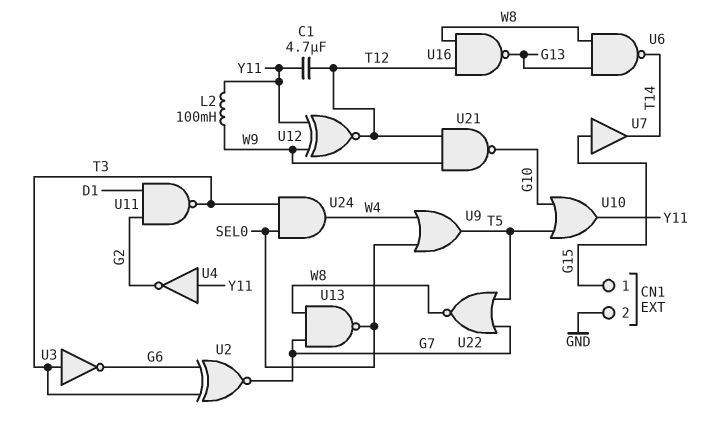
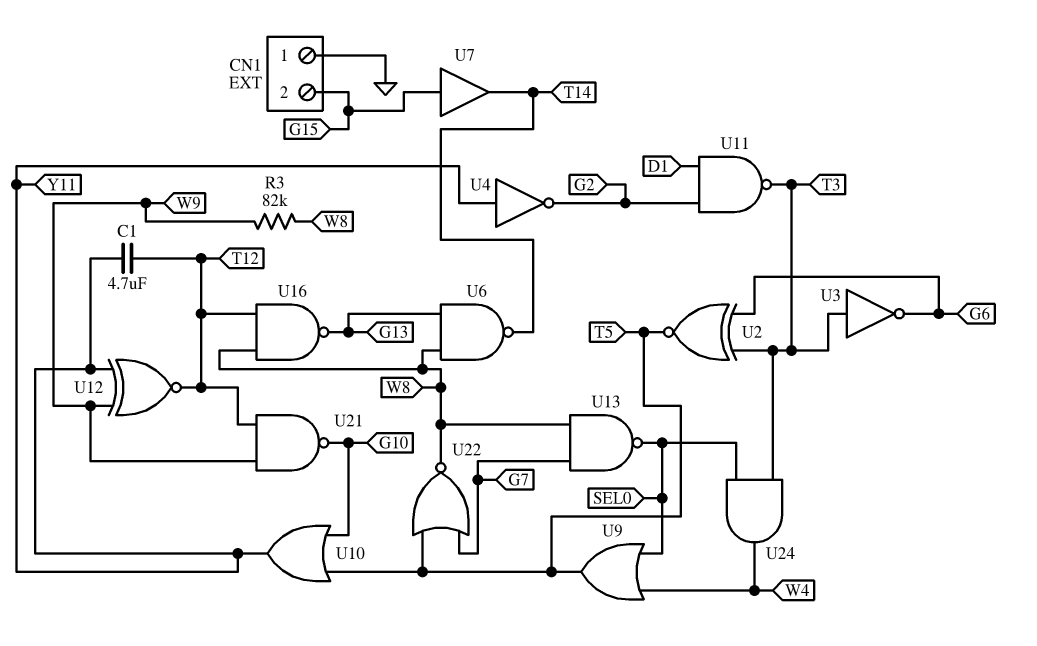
CN1 pin 1: G15 -> GND
CN1 pin 2: GND -> G15
L2: 100mH (W9, Y11) -> none
R3: none -> 82k (W8, W9)
U2: XNOR (in G6, in T3, out G7) -> XNOR (in G6, in T3, out T5)

